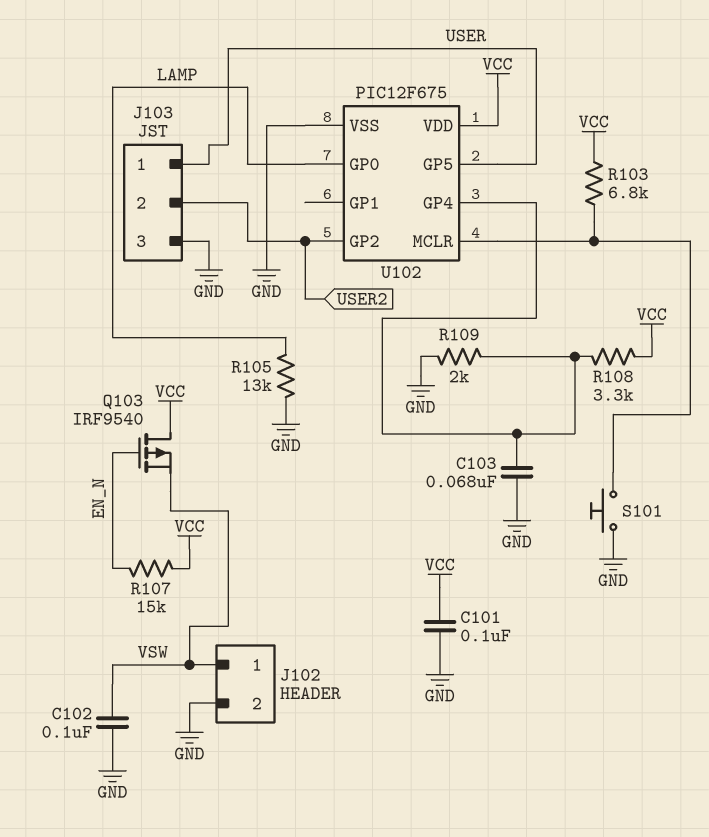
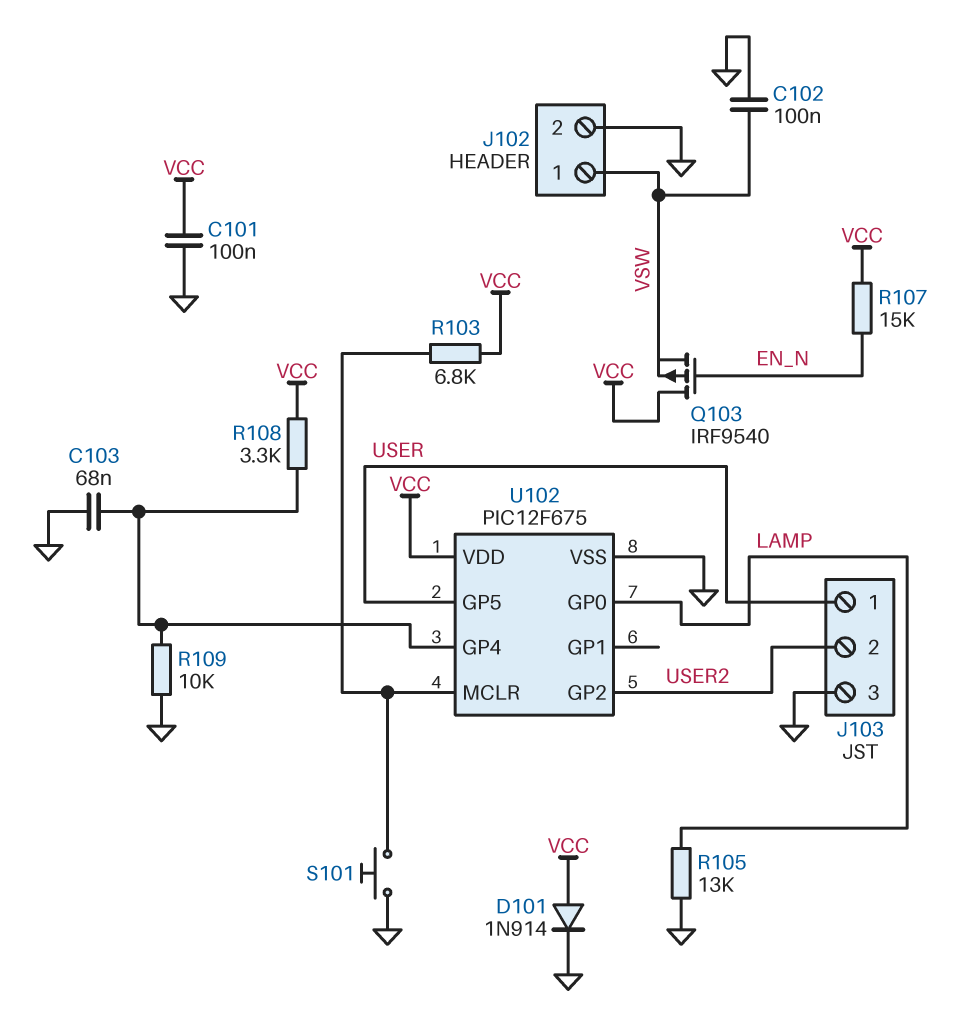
D101: none -> diode 1N914 (A VCC, K GND)
R109: 2k (GND, U102/GP4) -> 10k (GND, U102/GP4)

